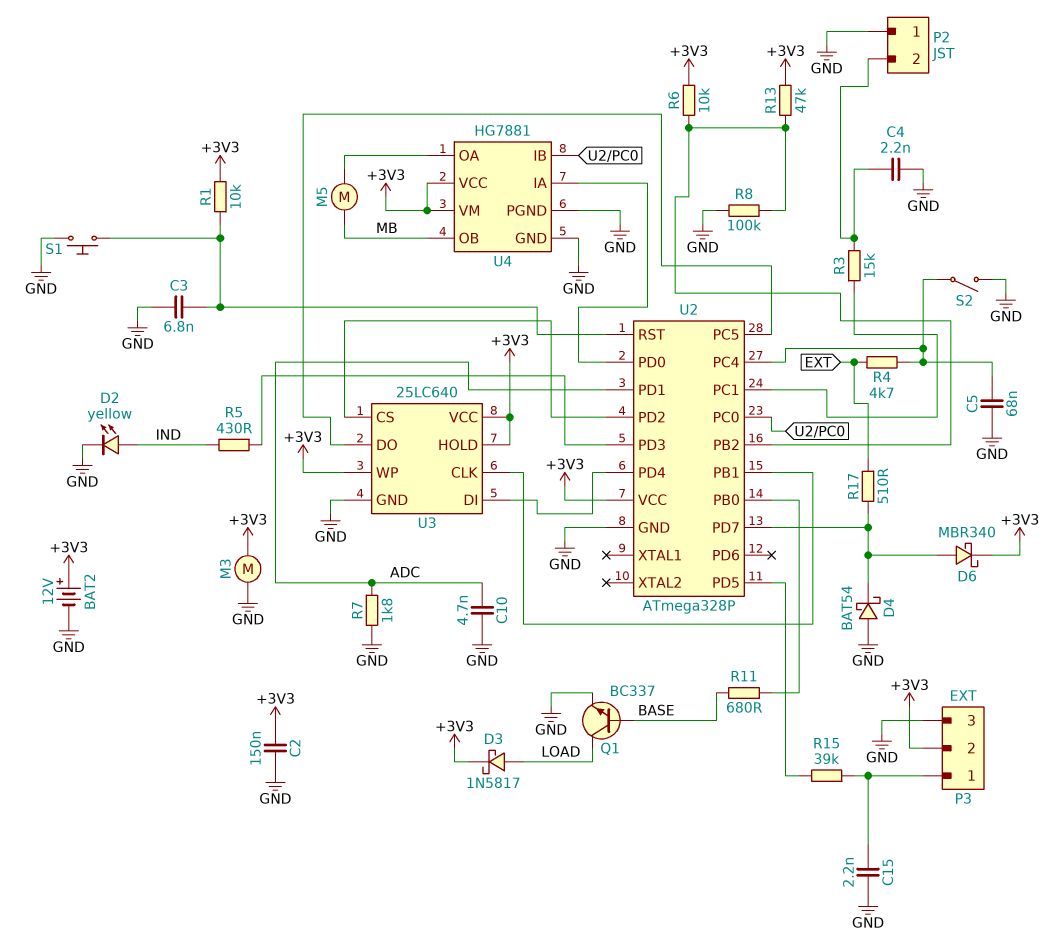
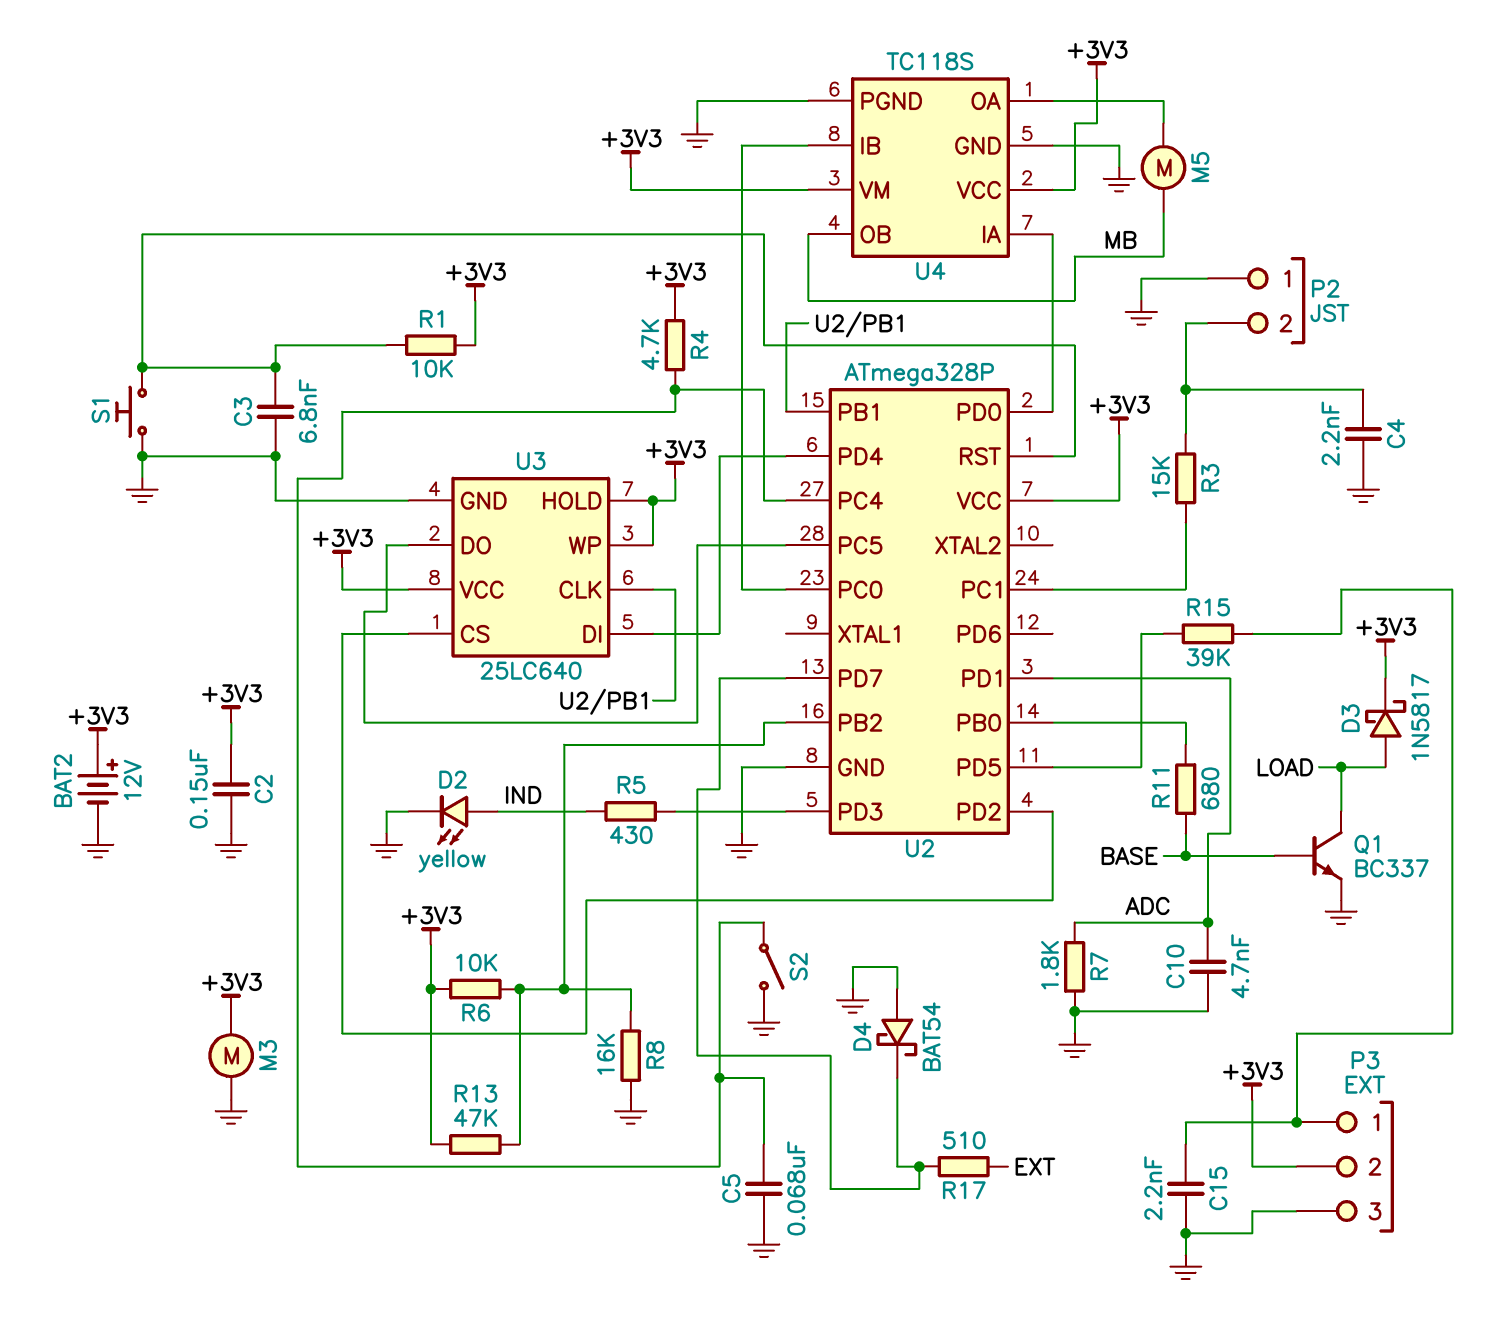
D6: schottky MBR340 (A U2/PD7, K +3V3) -> none
R4: 4.7k (EXT, U2/PC4) -> 4.7k (+3V3, U2/PC4)
R8: 100k (GND, U2/PB2) -> 16k (GND, U2/PB2)
U4: HG7881 -> TC118S

